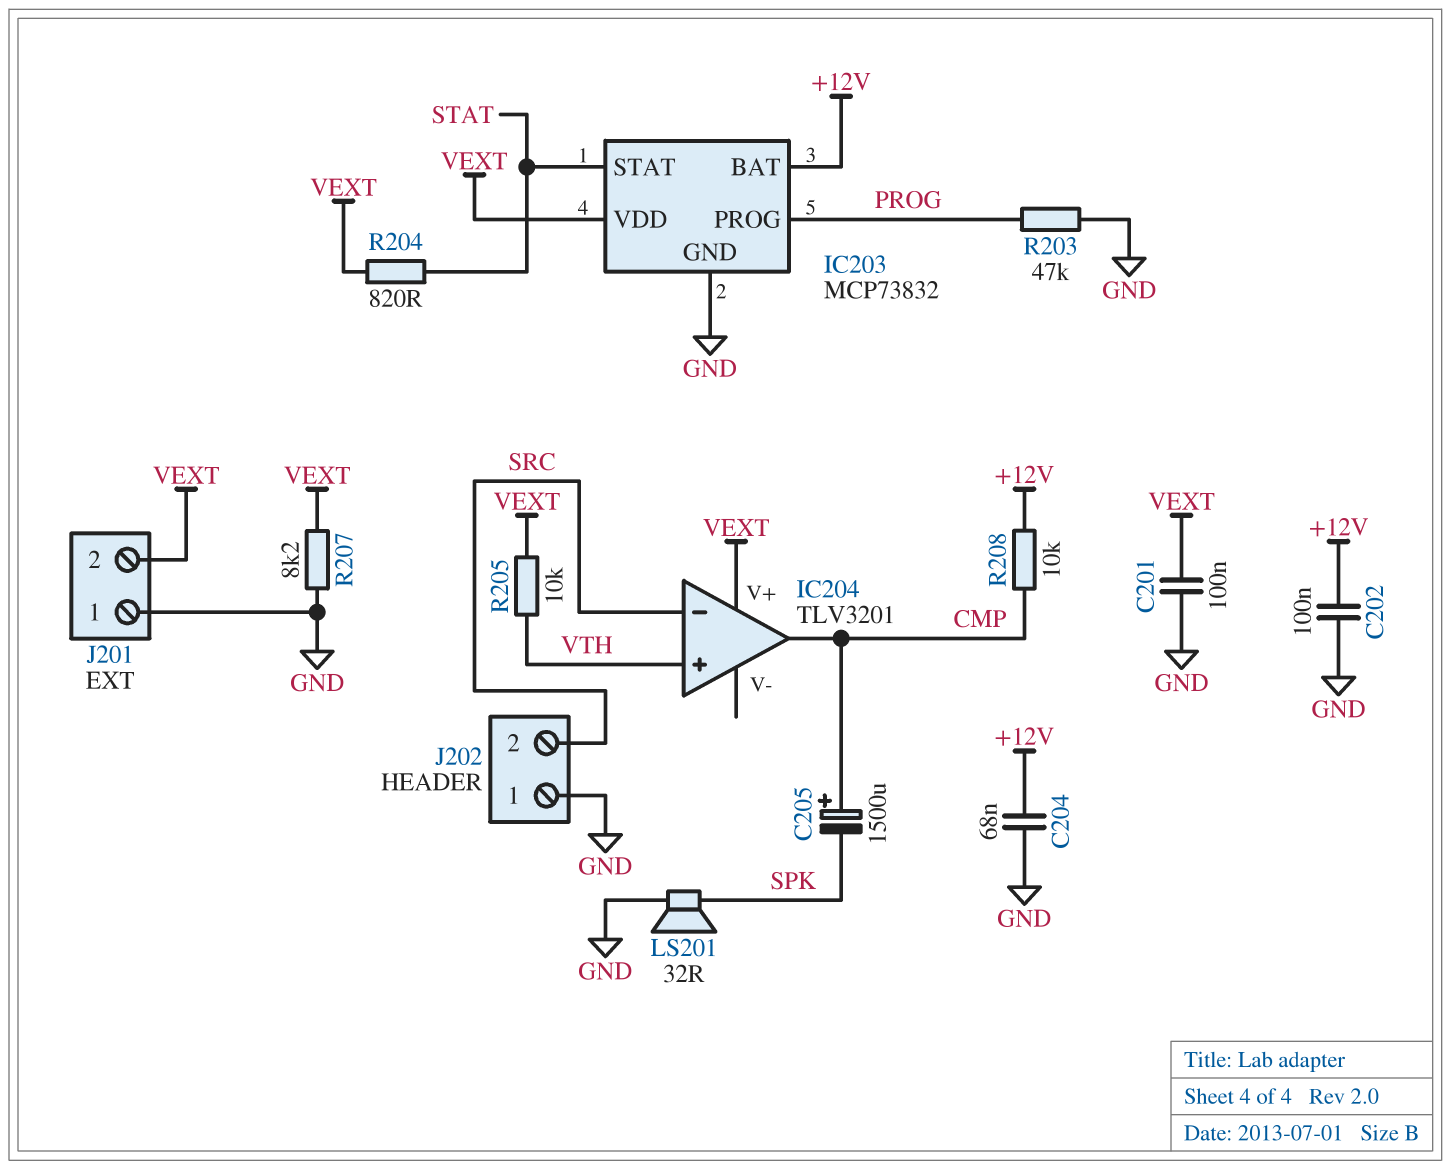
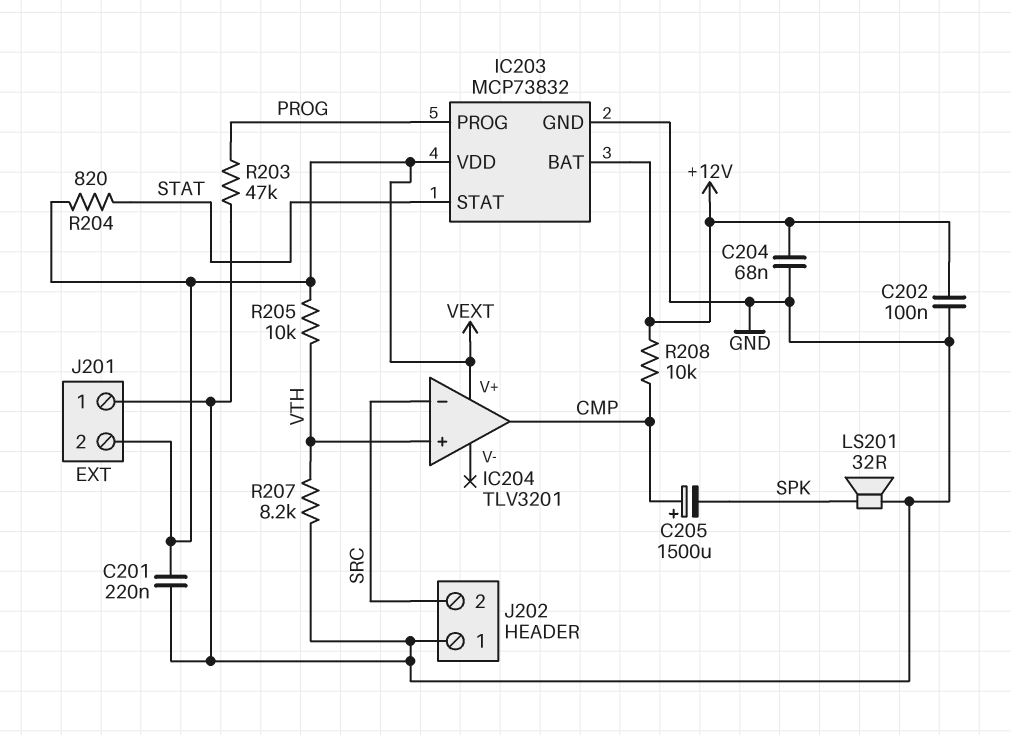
C201: 100nF (GND, VEXT) -> 220nF (GND, VEXT)
R207: 8.2k (GND, VEXT) -> 8.2k (GND, VTH)

